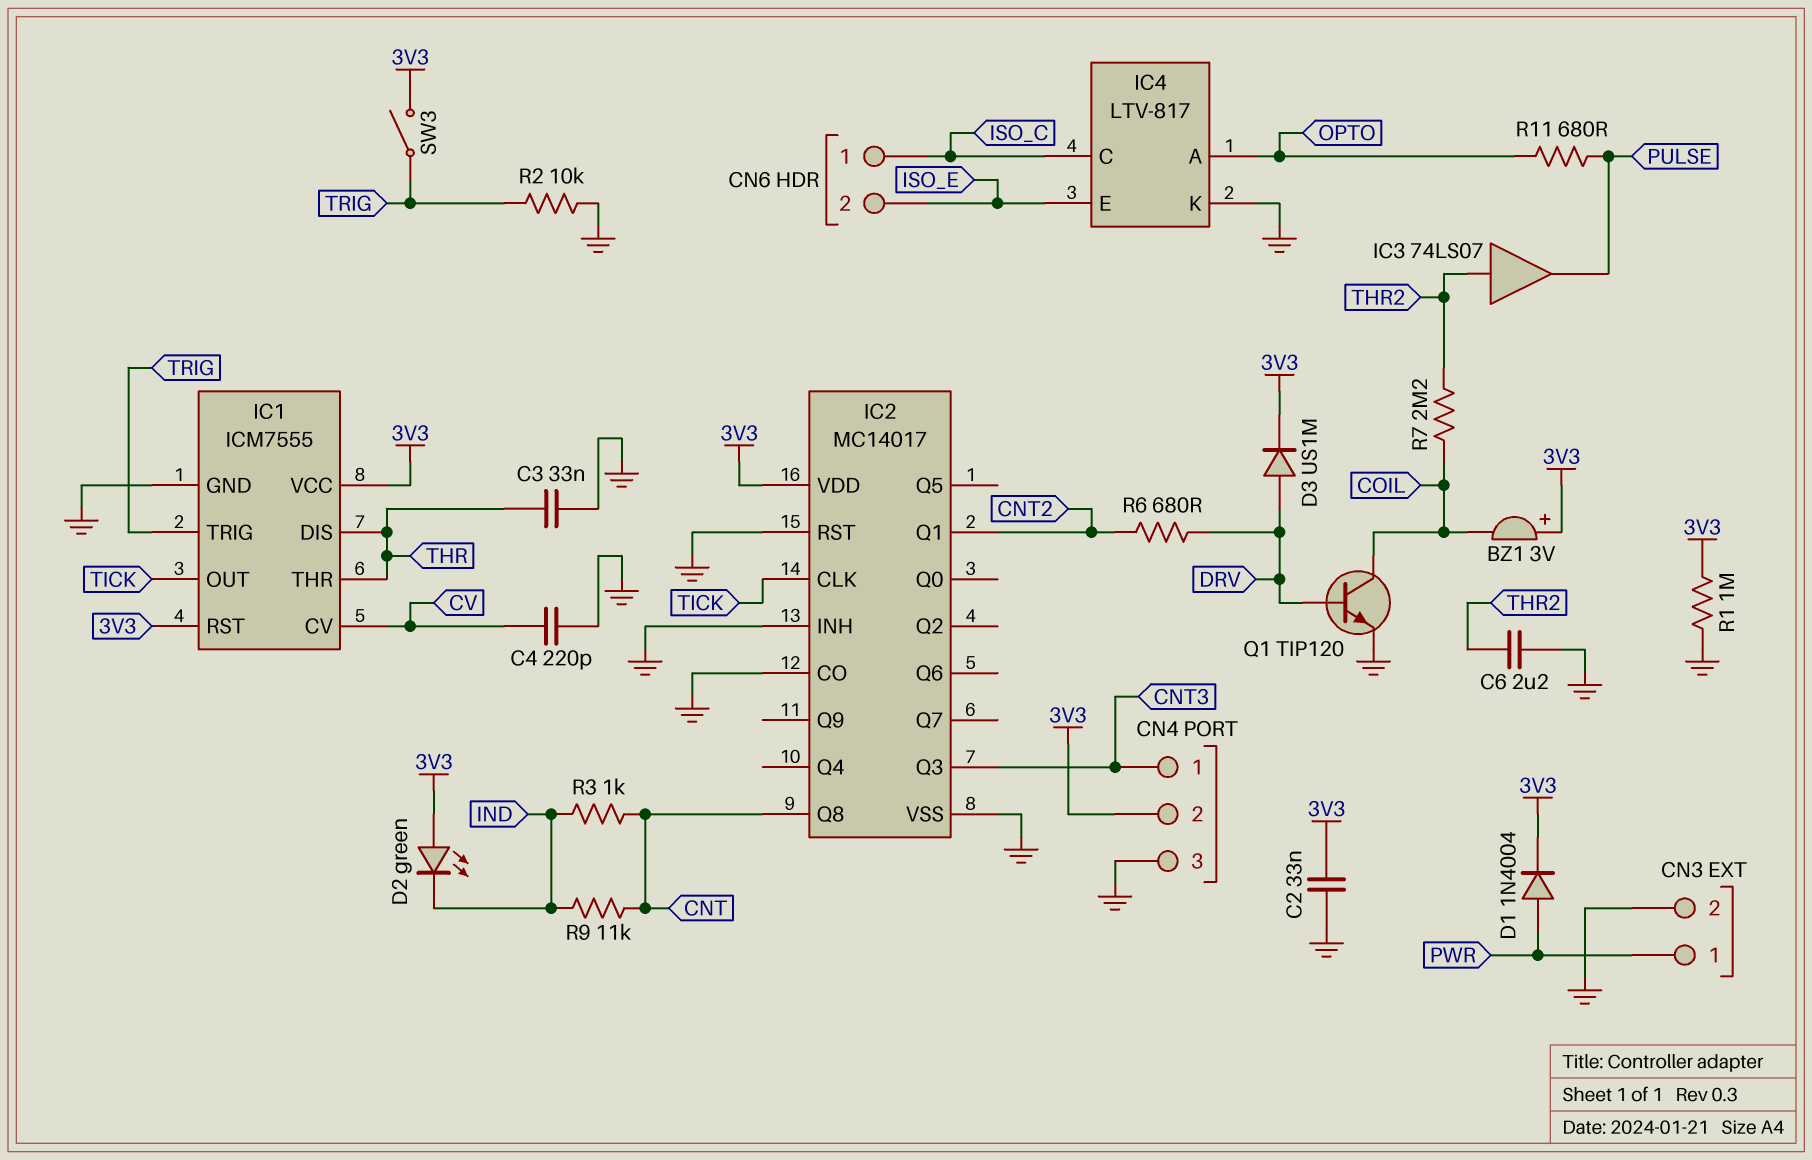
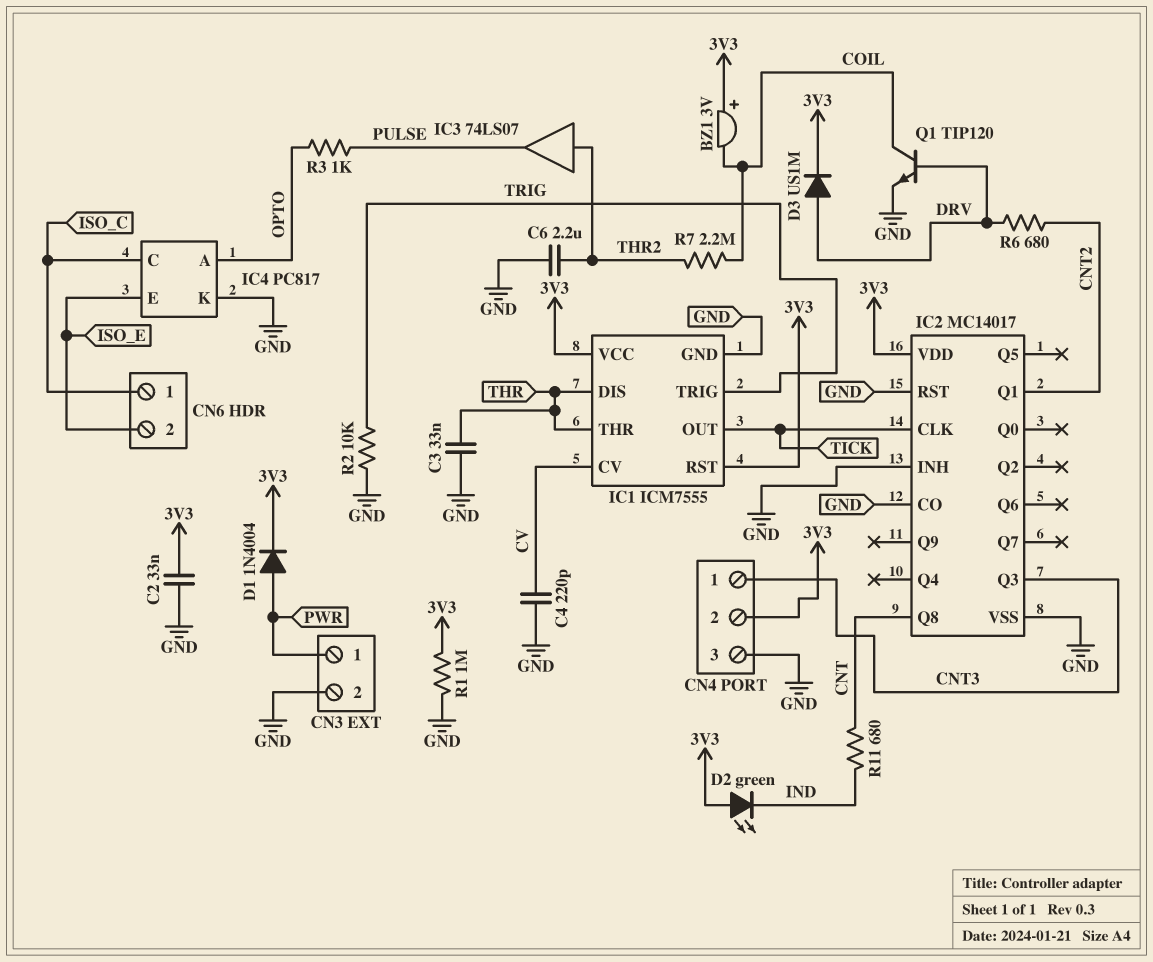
IC4: LTV-817 -> PC817
R3: 1k (CNT, IND) -> 1k (OPTO, PULSE)
R9: 11k (CNT, IND) -> none
R11: 680 (OPTO, PULSE) -> 680 (CNT, IND)
SW3: switch (3V3, TRIG) -> none

